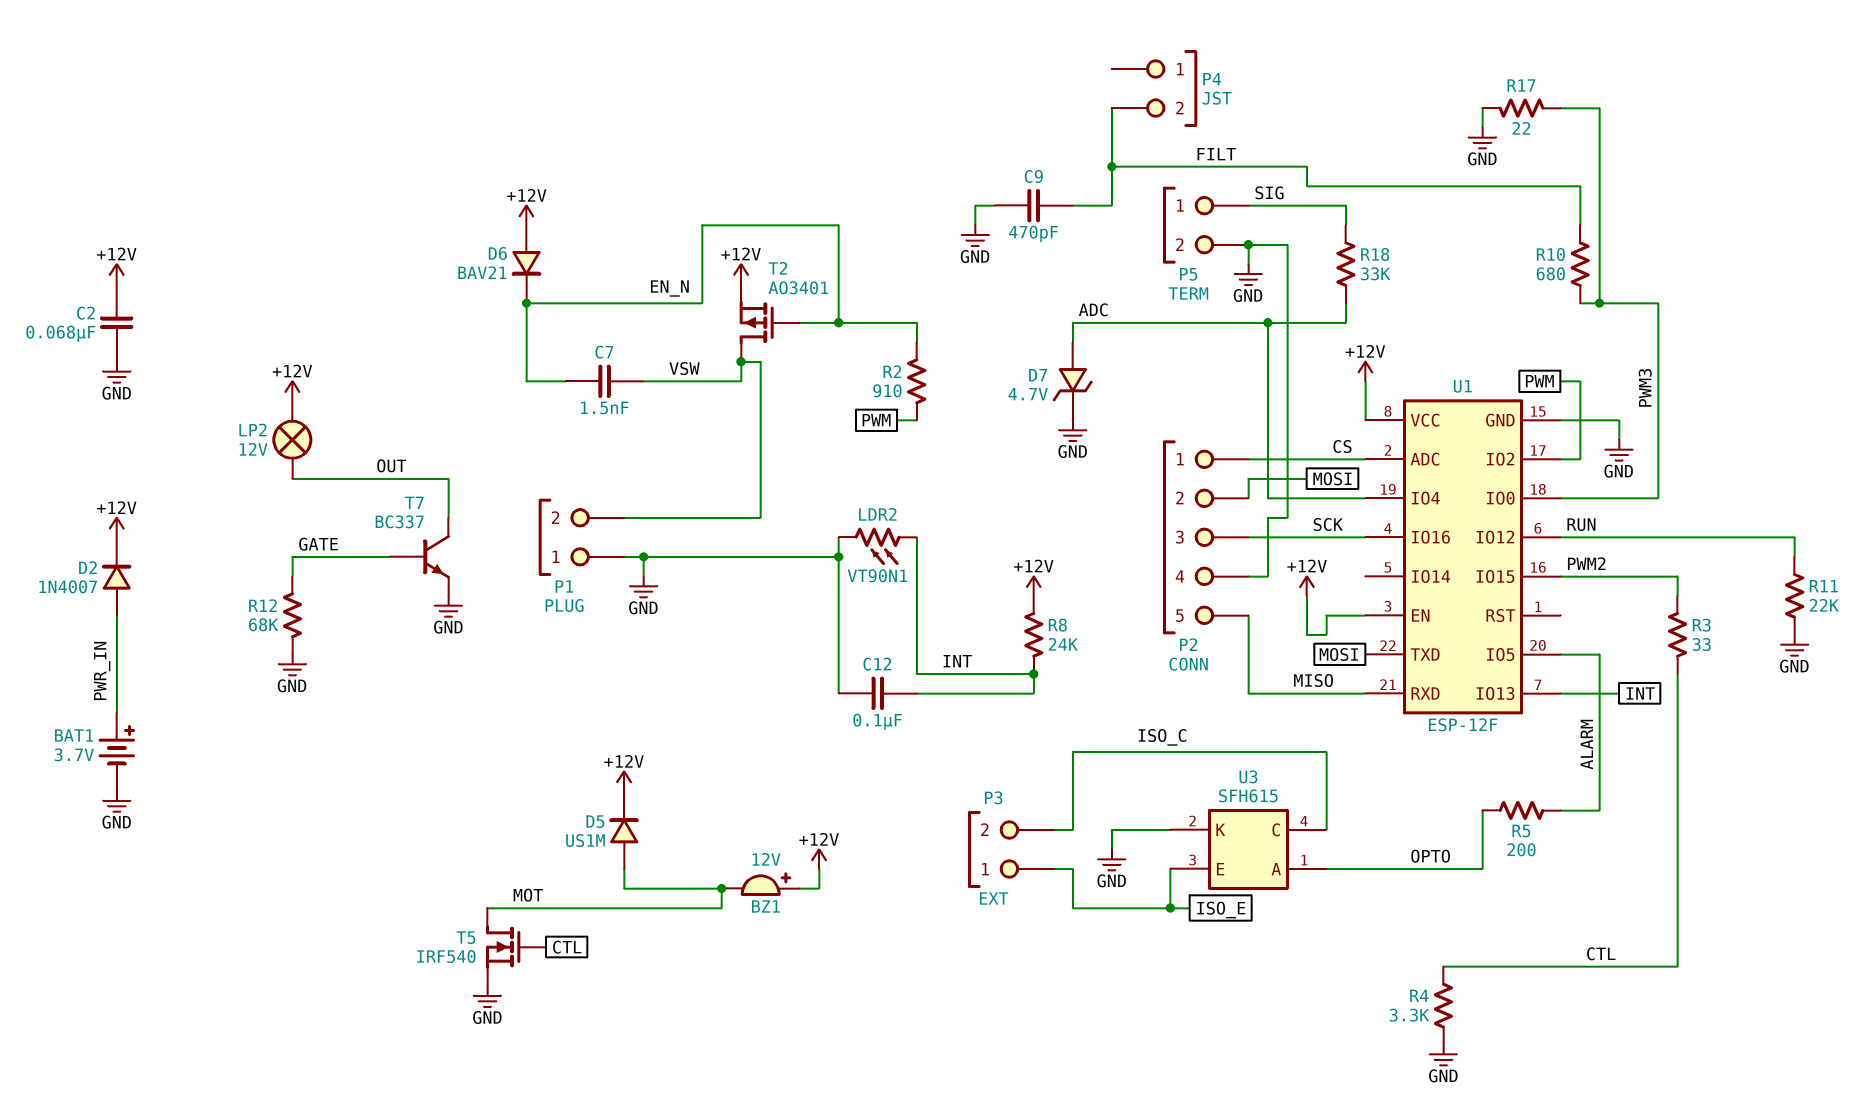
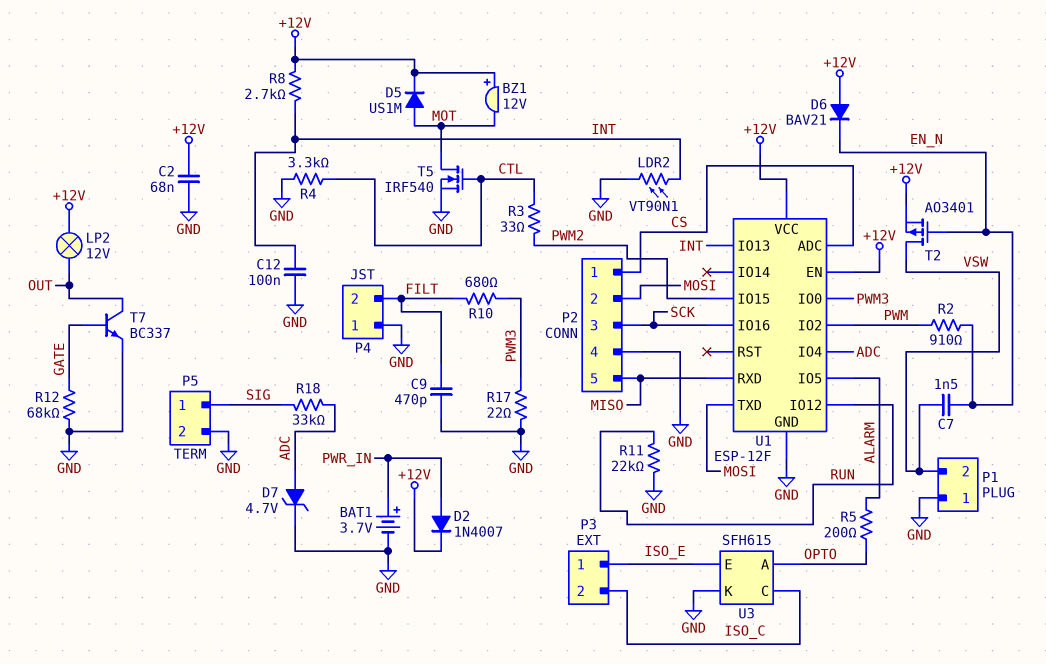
P4 pin 1: none -> GND
R8: 24k (+12V, INT) -> 2.7k (+12V, INT)

